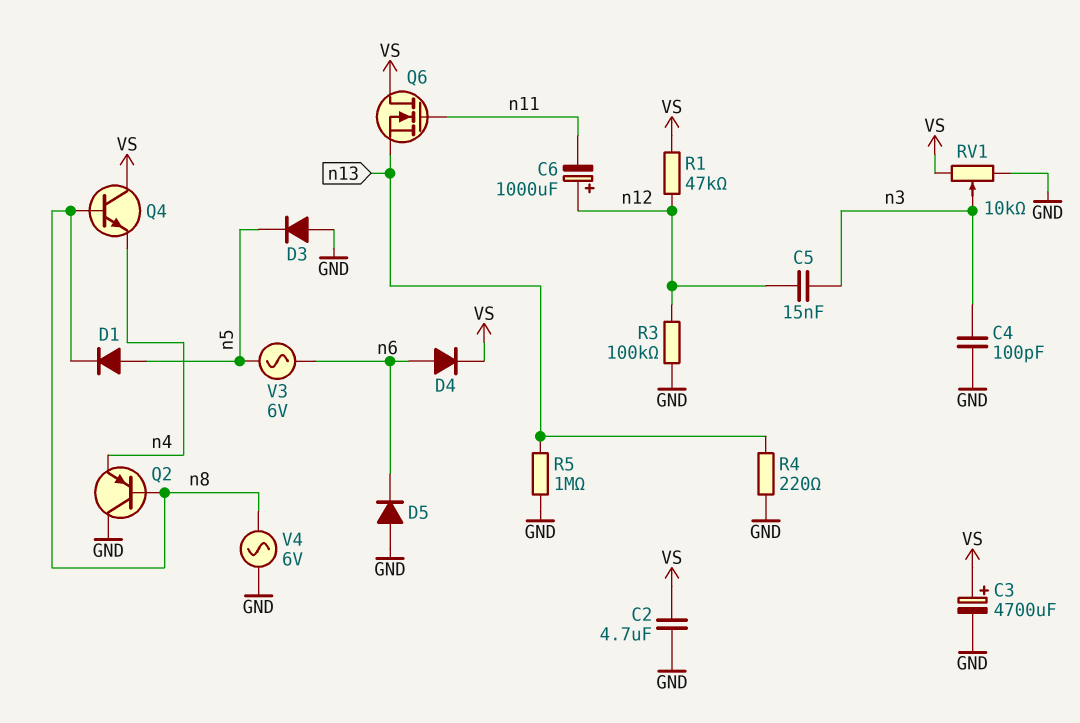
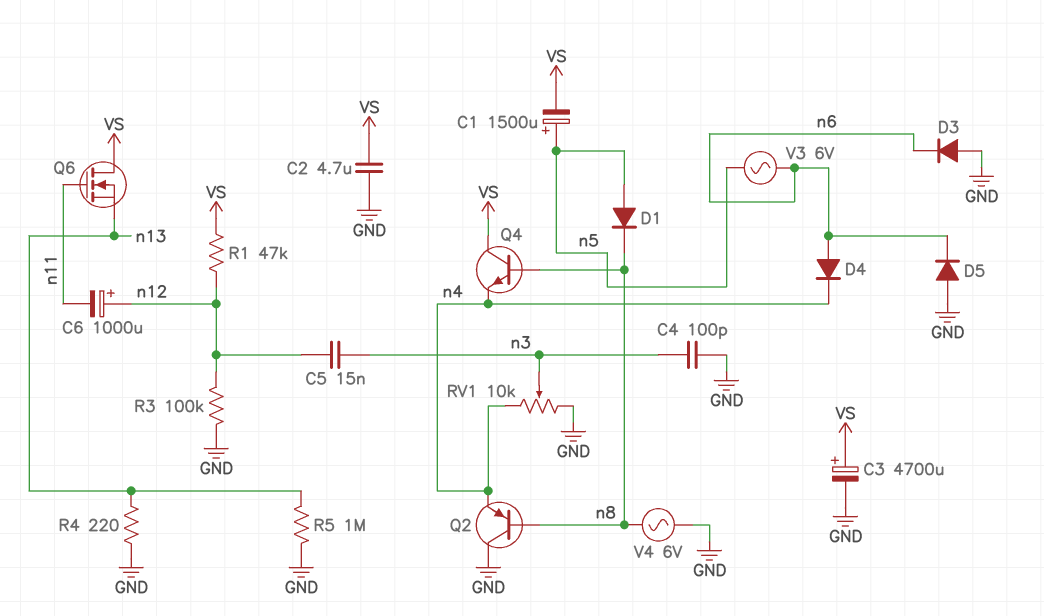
C1: none -> 1500uF (plus n5, minus VS)
D3: diode (A GND, K n5) -> diode (A GND, K n6)
D4: diode (A n6, K VS) -> diode (A n6, K n4)
RV1: 10k (GND, VS, wiper n3) -> 10k (GND, n4, wiper n3)

